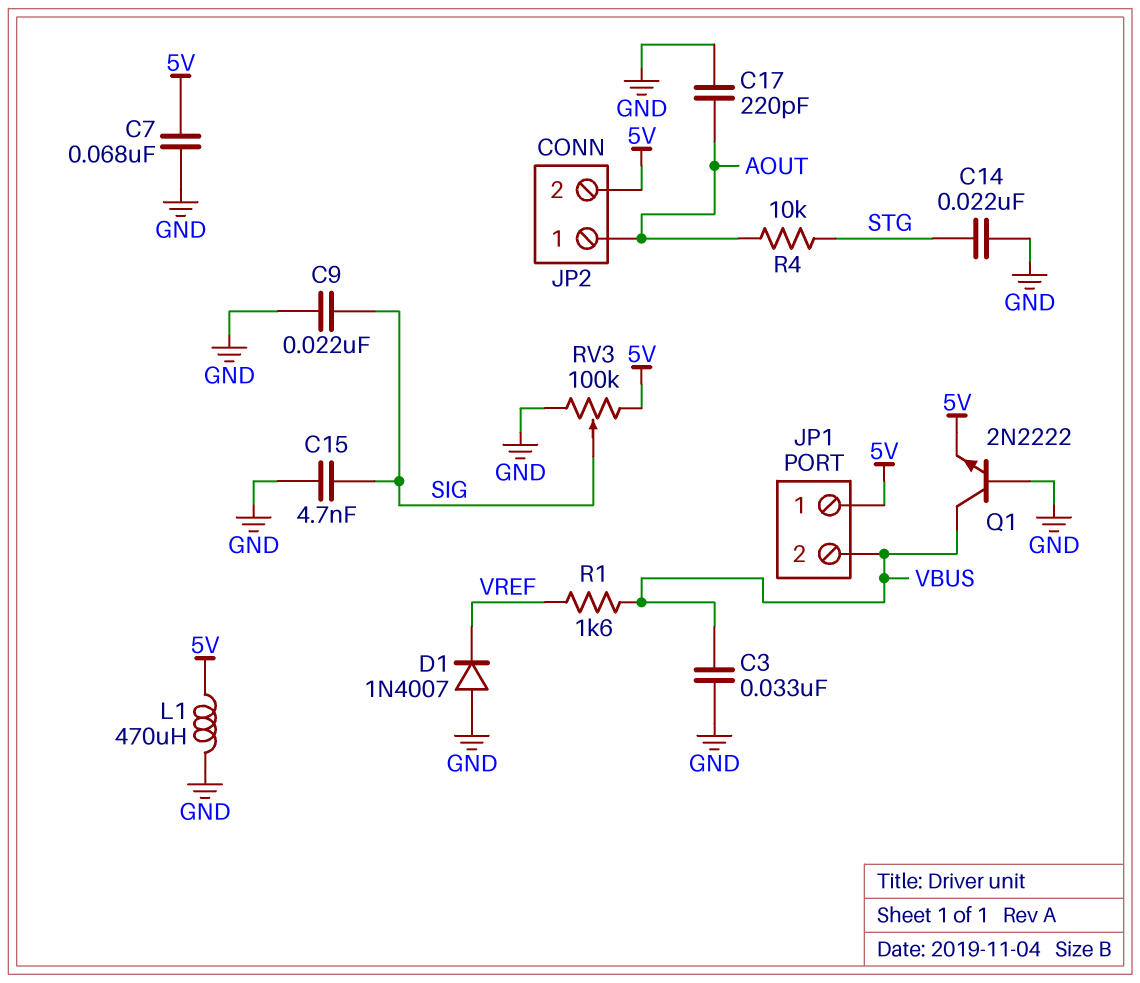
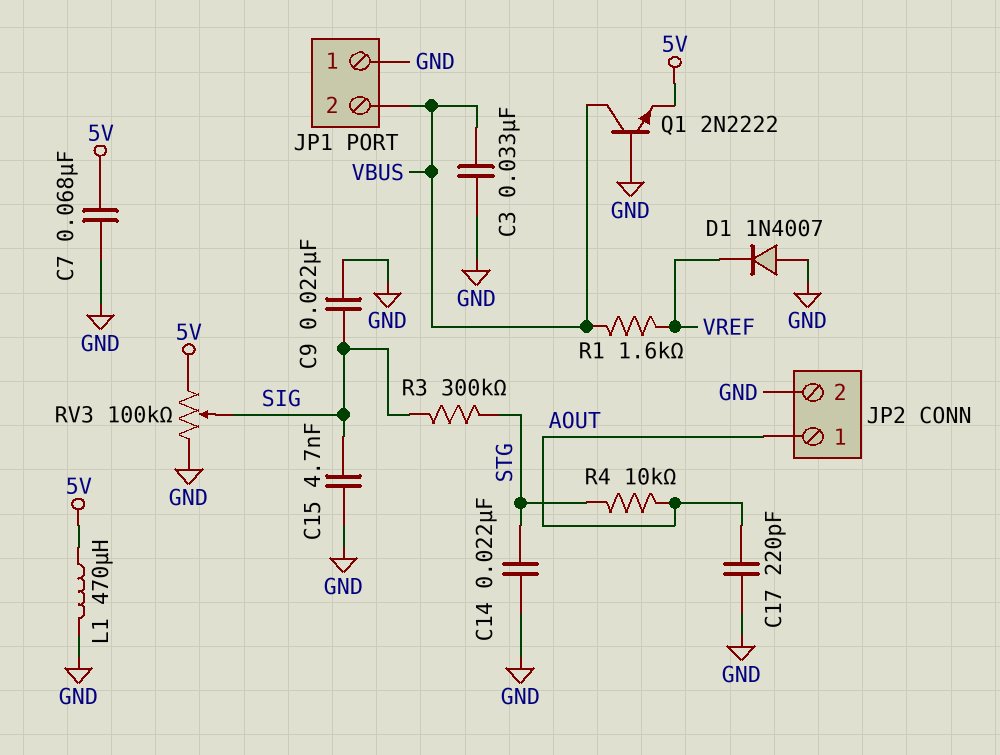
JP1 pin 1: 5V -> GND
JP2 pin 2: 5V -> GND
R3: none -> 300k (SIG, STG)

